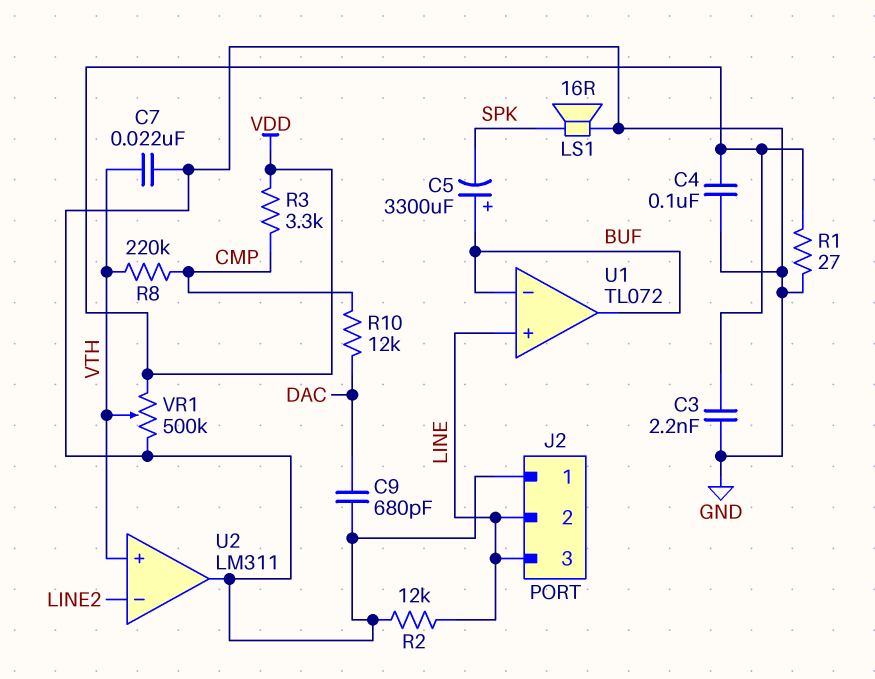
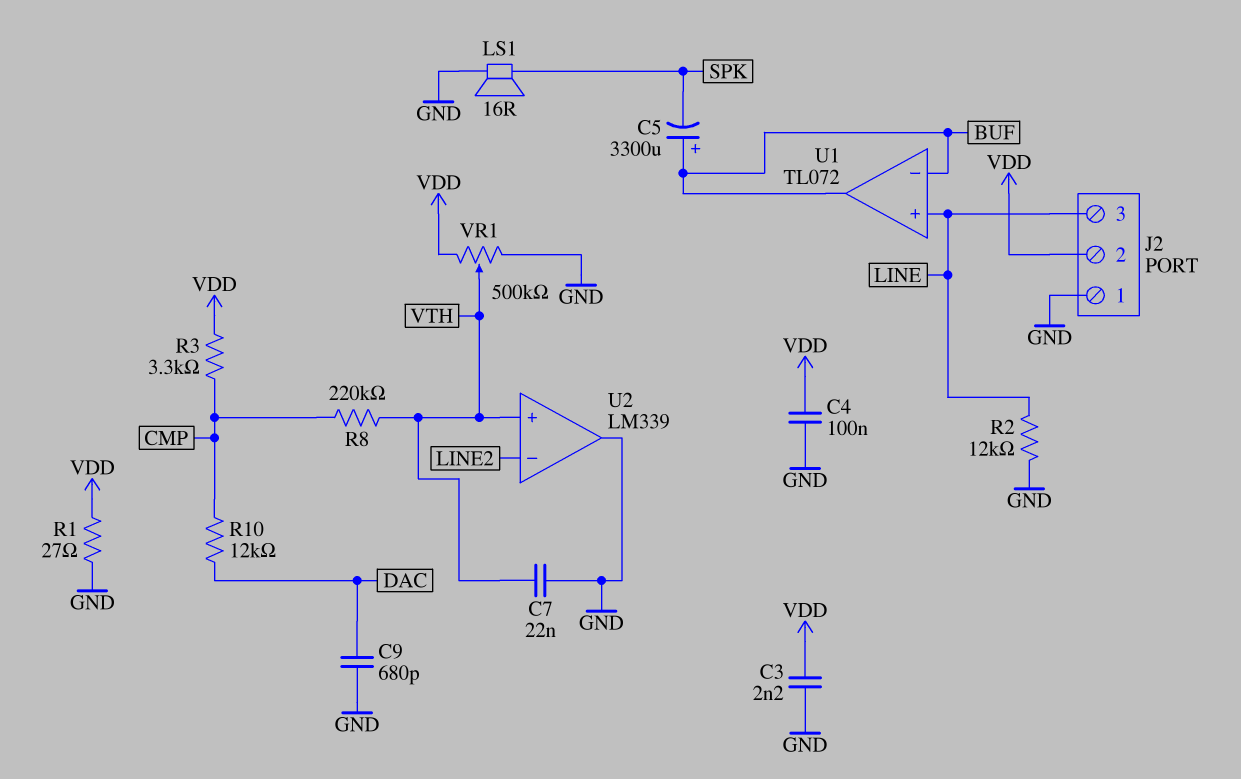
J2 pin 2: LINE -> VDD
U2: LM311 -> LM339

